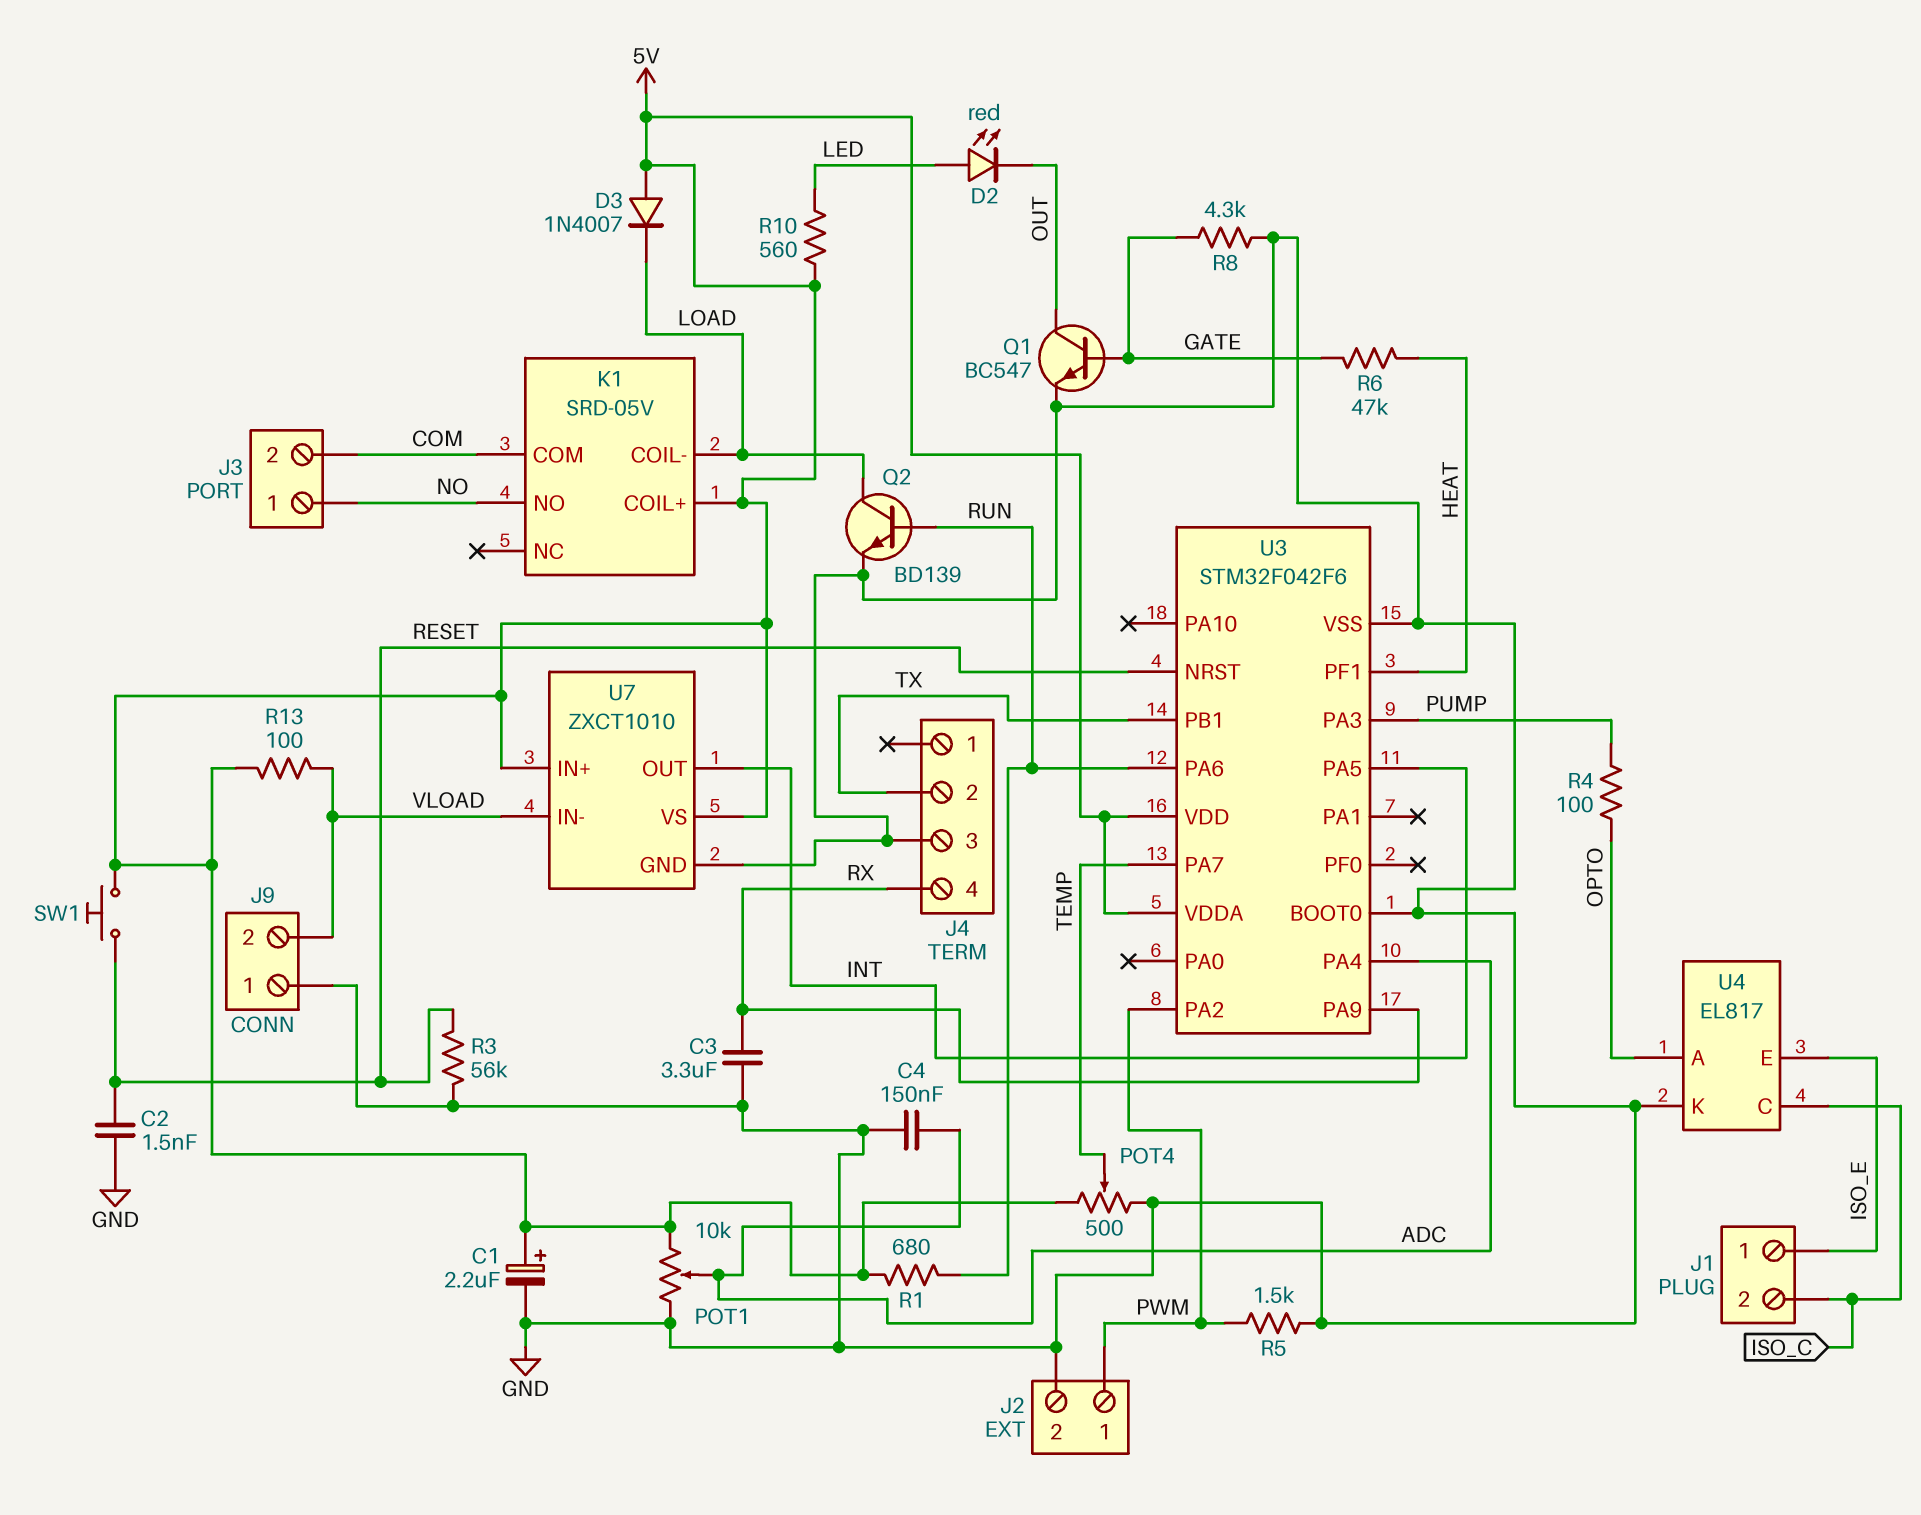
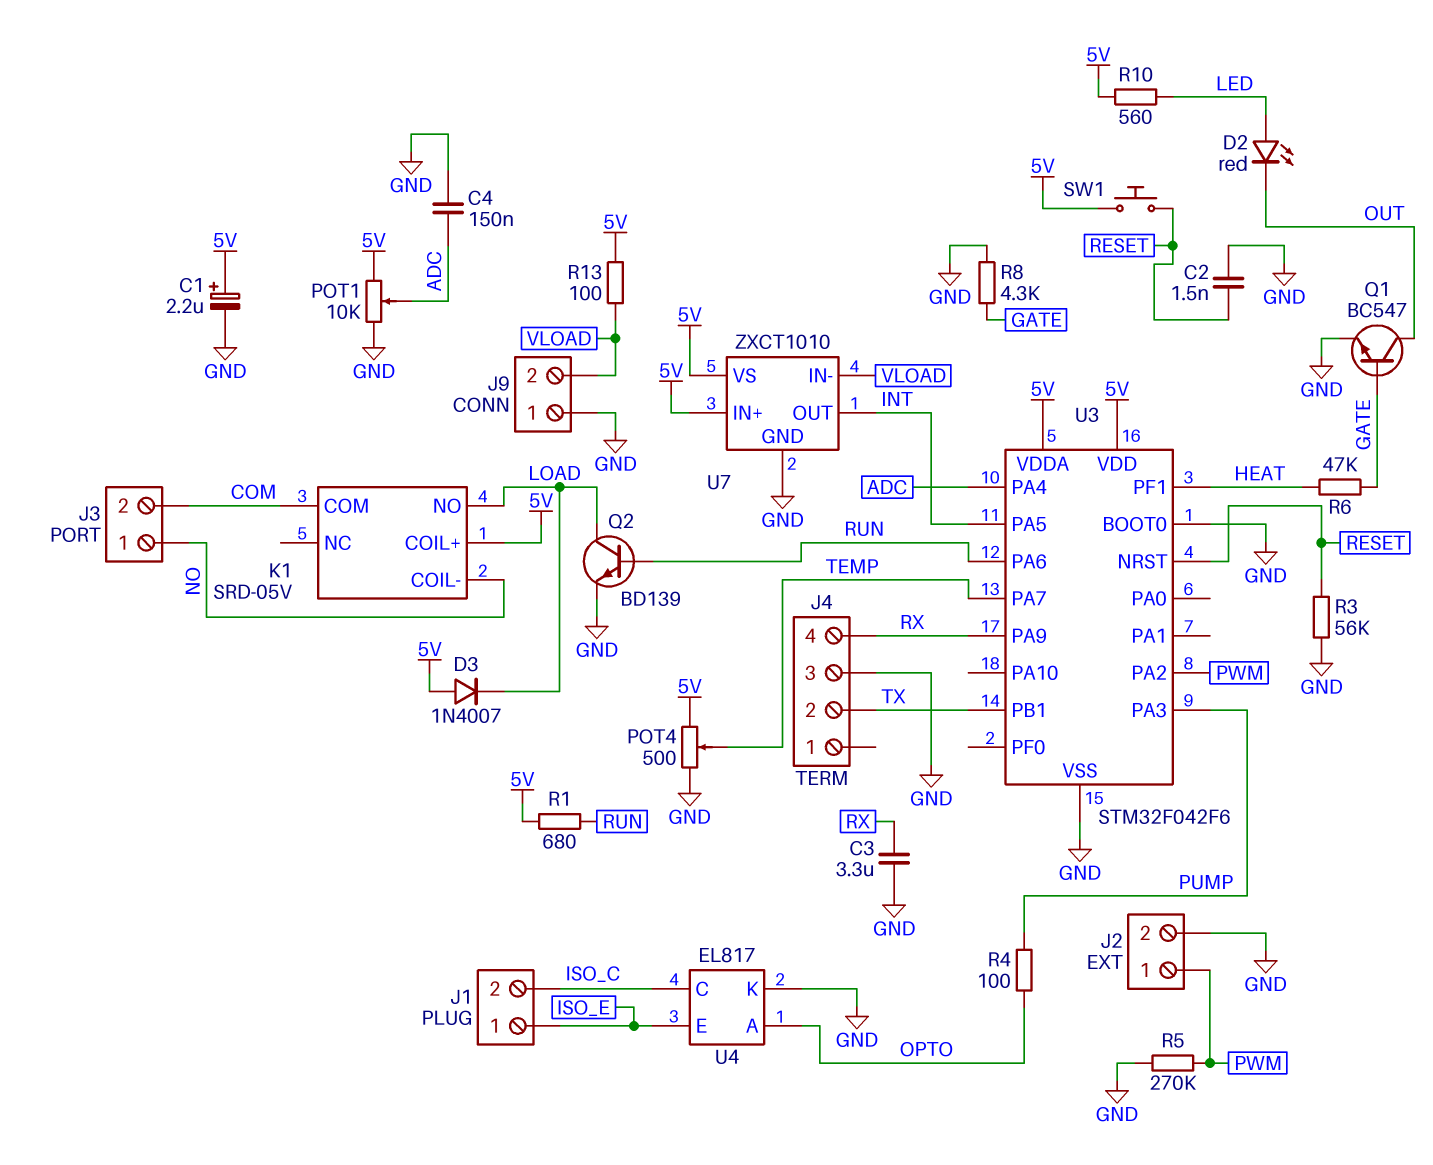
K1 pin COIL-: LOAD -> NO
K1 pin NO: NO -> LOAD
R5: 1.5k (GND, PWM) -> 270k (GND, PWM)

